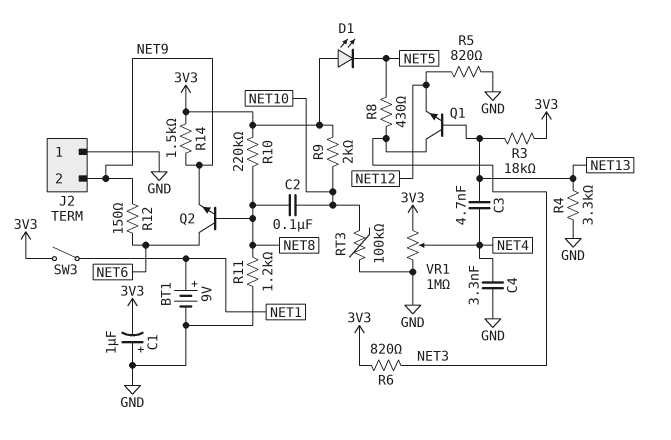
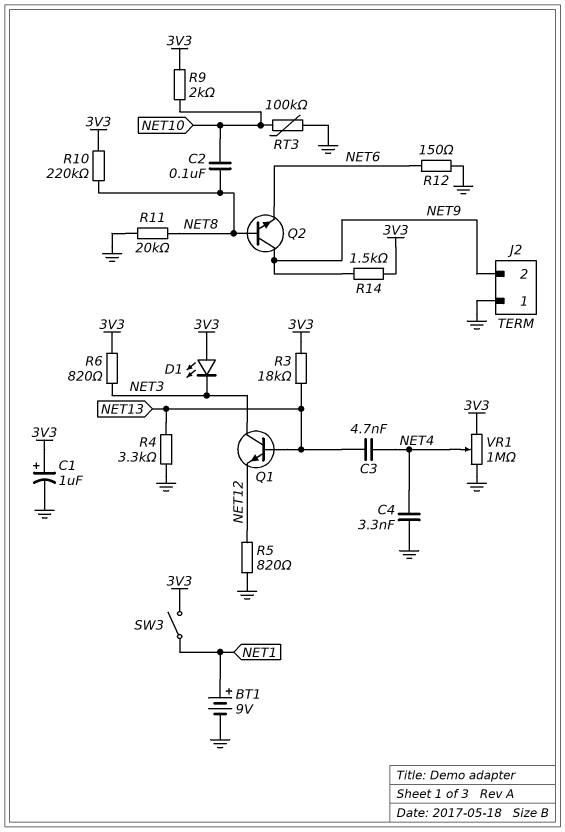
C1: 1uF (plus GND, minus 3V3) -> 1uF (plus 3V3, minus GND)
D1: LED (A 3V3, K NET5) -> LED (A 3V3, K NET3)
Q2: NPN (B NET8, C NET6, E NET9) -> NPN (B NET8, C NET9, E NET6)
R8: 430 (NET3, NET5) -> none
R11: 1.2k (GND, NET8) -> 20k (GND, NET8)
R12: 150 (NET6, NET9) -> 150 (GND, NET6)

